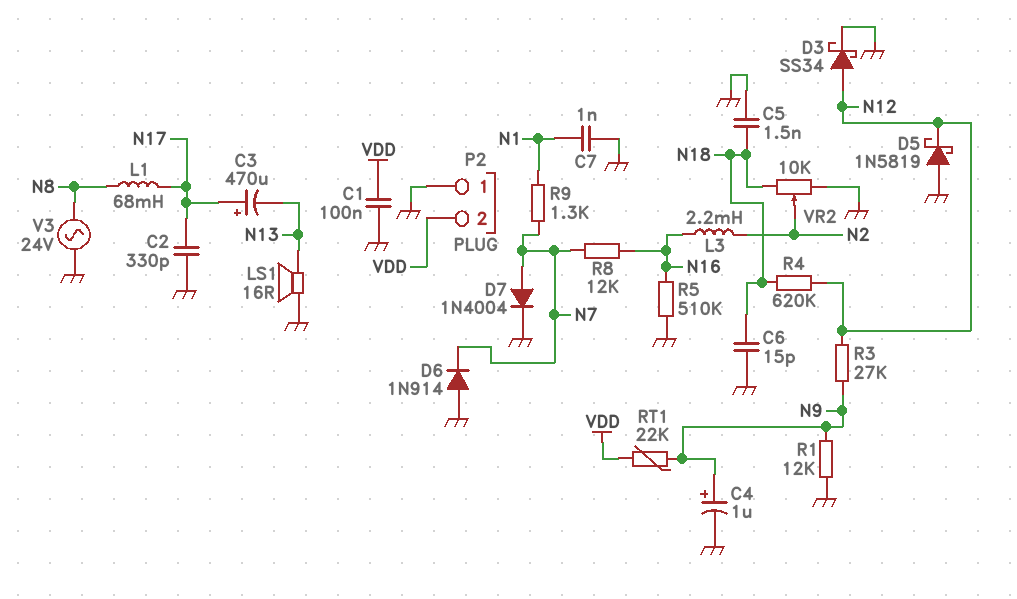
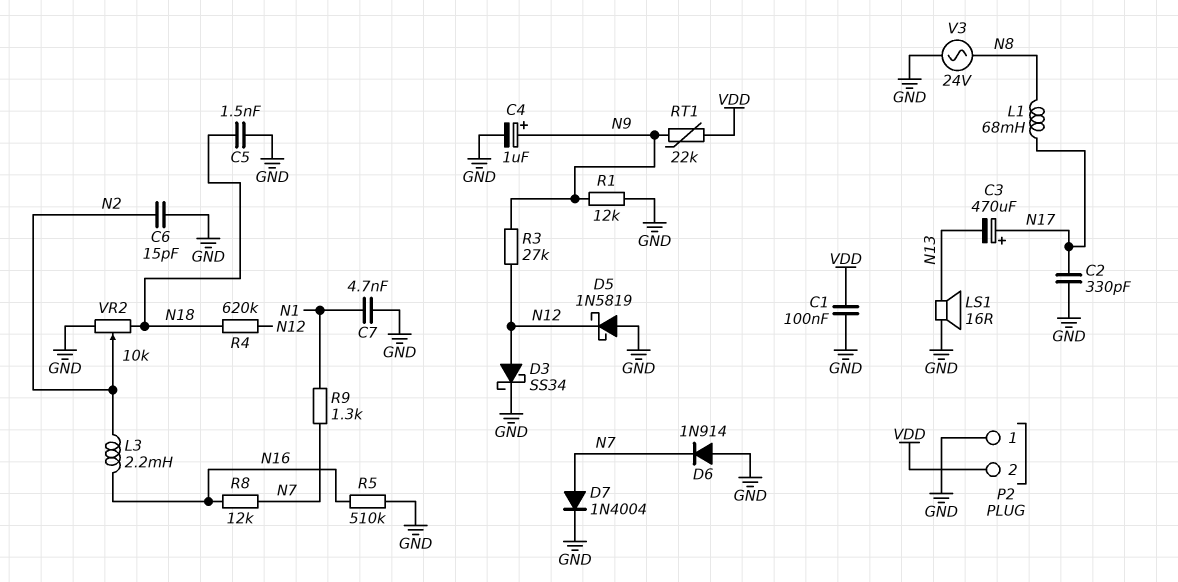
C6: 15pF (GND, N18) -> 15pF (GND, N2)
C7: 1nF (GND, N1) -> 4.7nF (GND, N1)

